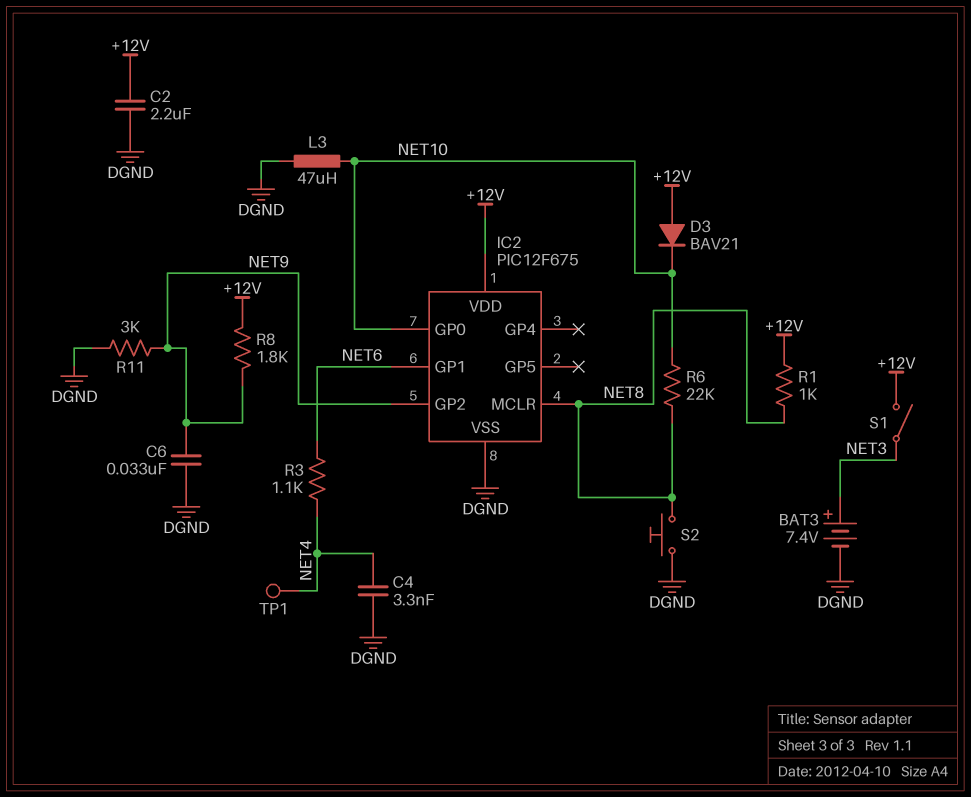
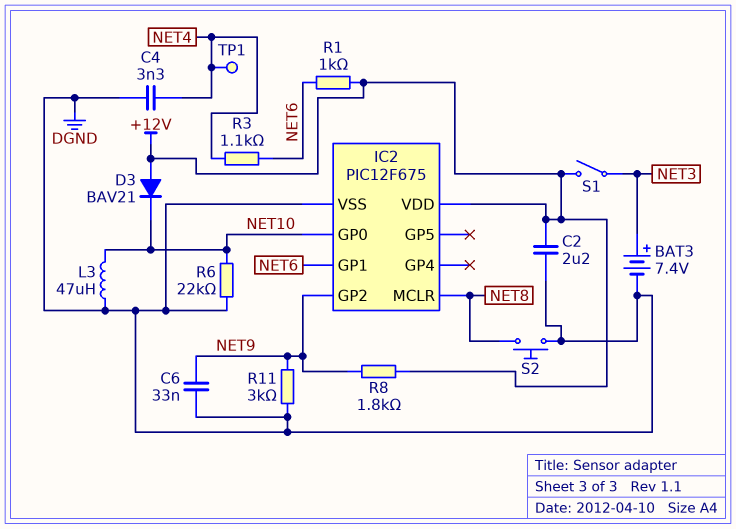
R1: 1k (+12V, NET8) -> 1k (+12V, NET6)
R6: 22k (NET8, NET10) -> 22k (DGND, NET10)

